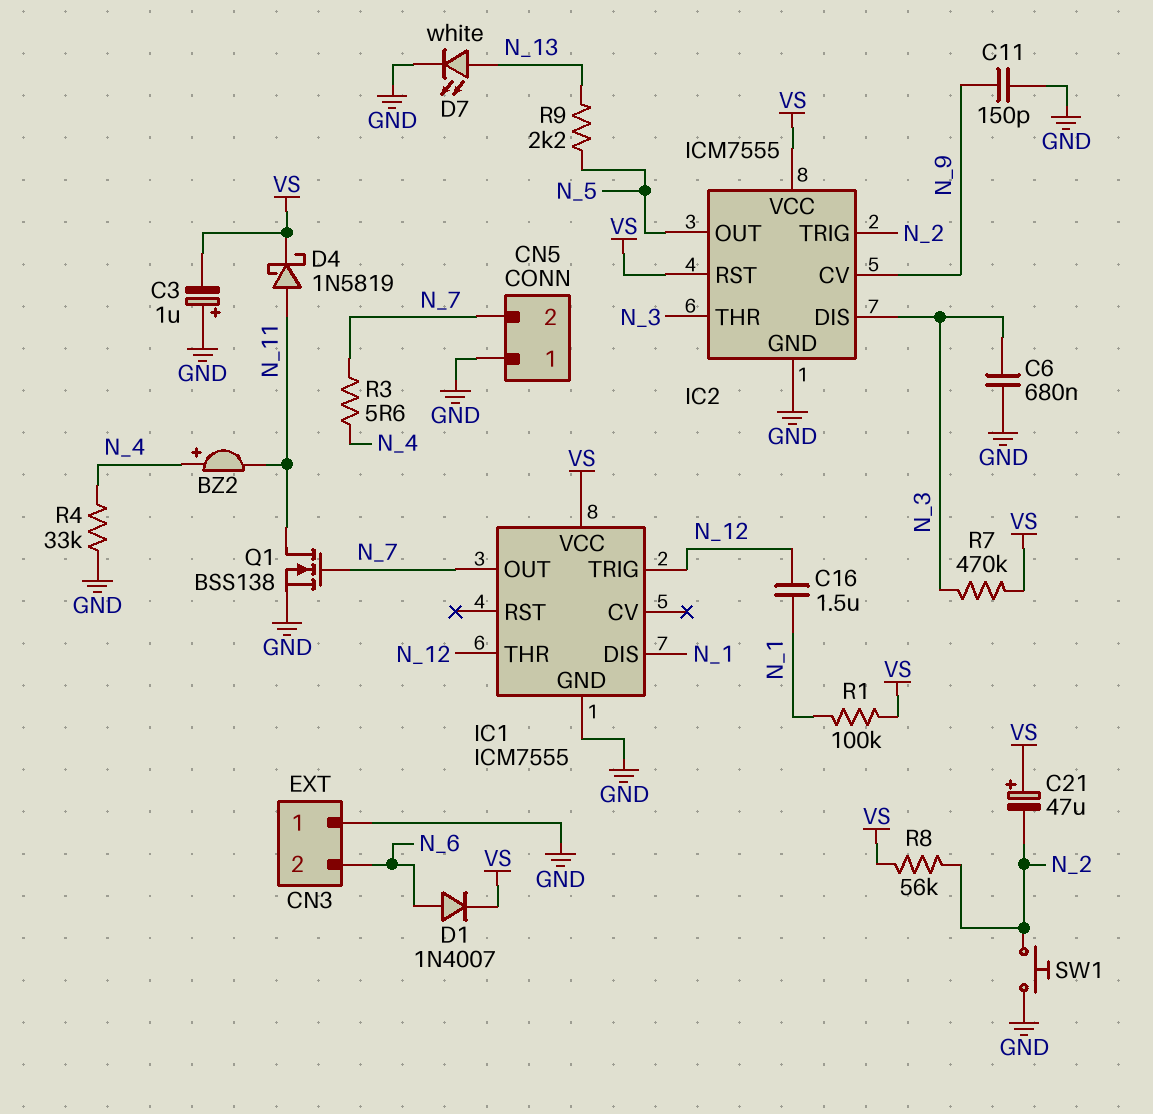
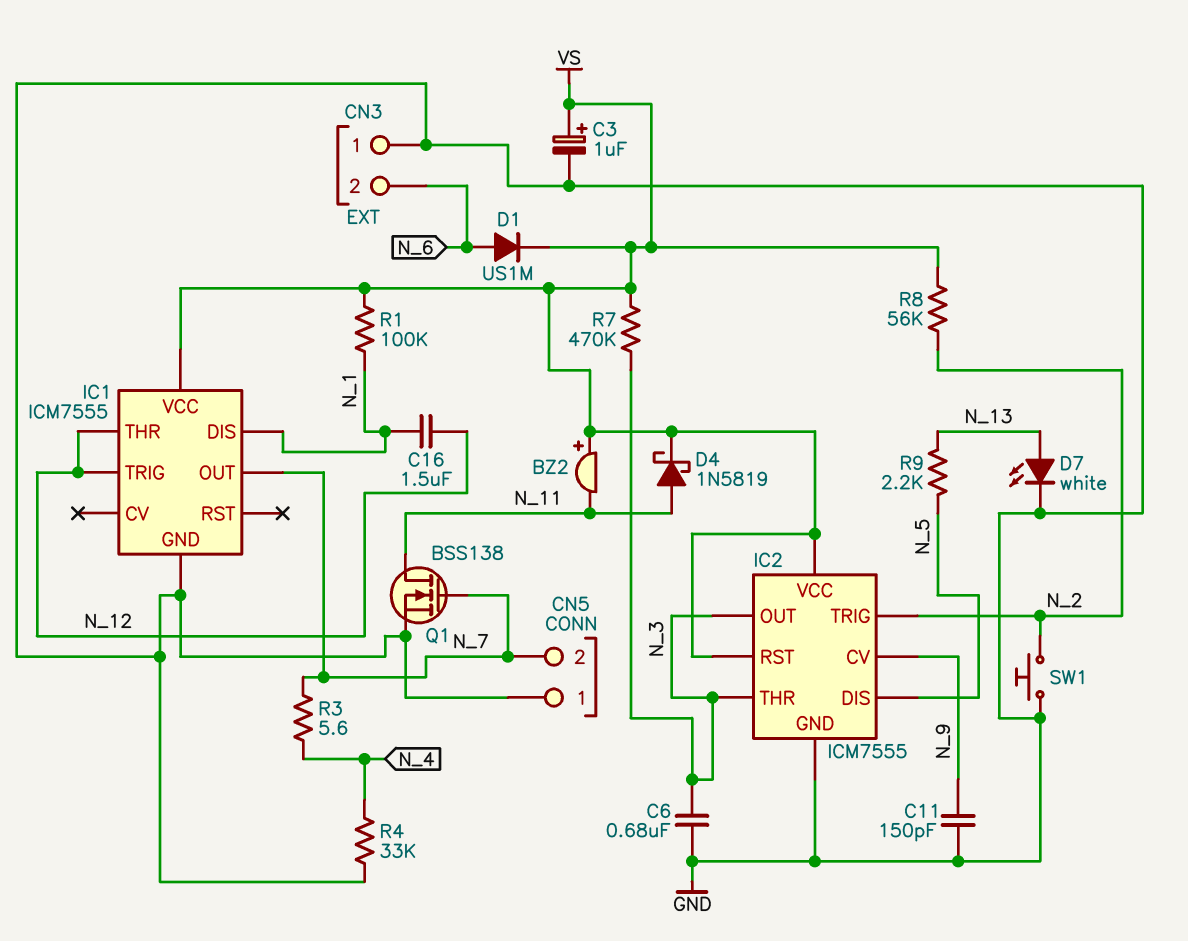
BZ2: buzzer (plus N_4, minus N_11) -> buzzer (plus VS, minus N_11)
C3: 1uF (plus GND, minus VS) -> 1uF (plus VS, minus GND)
C21: 47uF (plus VS, minus N_2) -> none
D1: diode 1N4007 (A N_6, K VS) -> diode US1M (A N_6, K VS)
IC2 pin DIS: N_3 -> N_5
IC2 pin OUT: N_5 -> N_3

